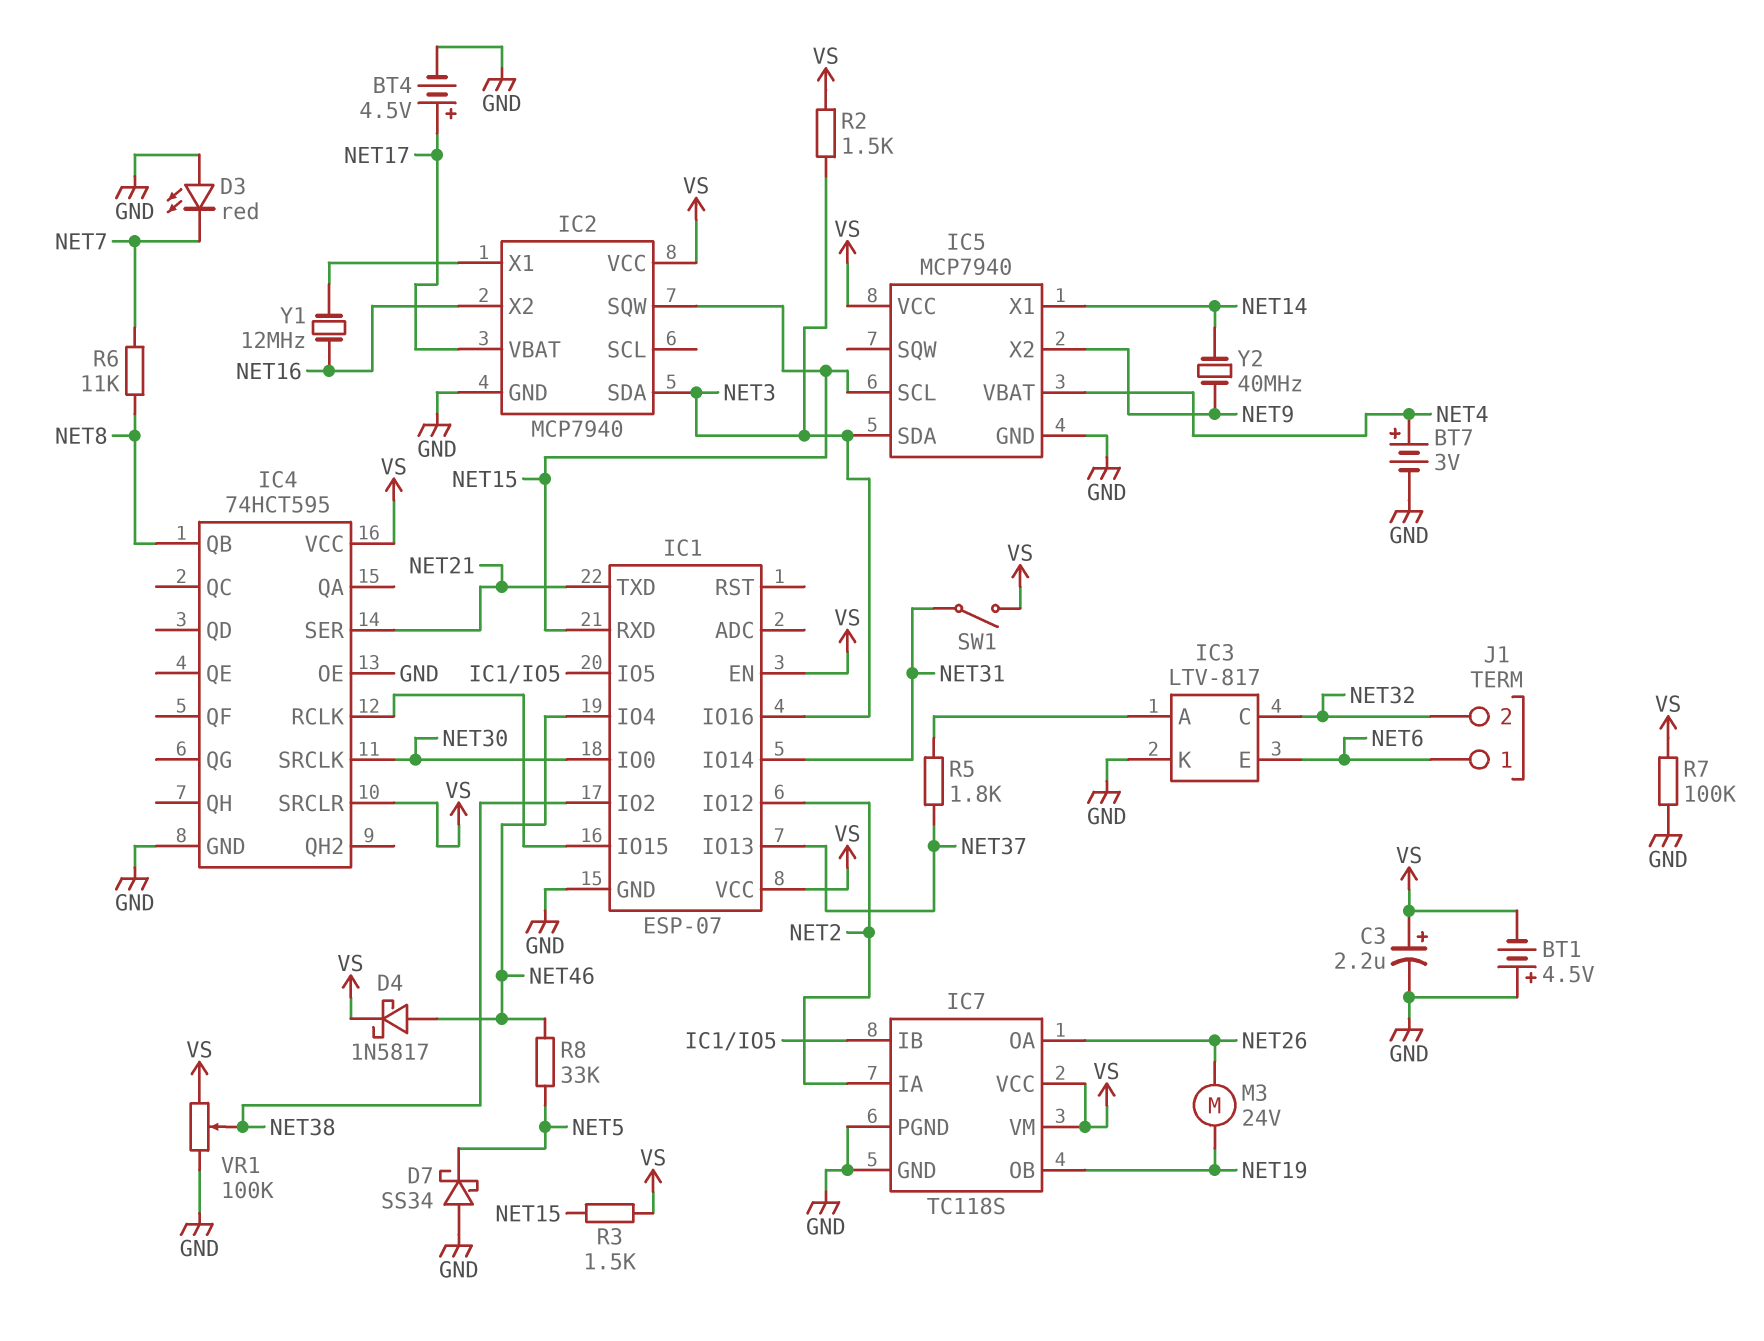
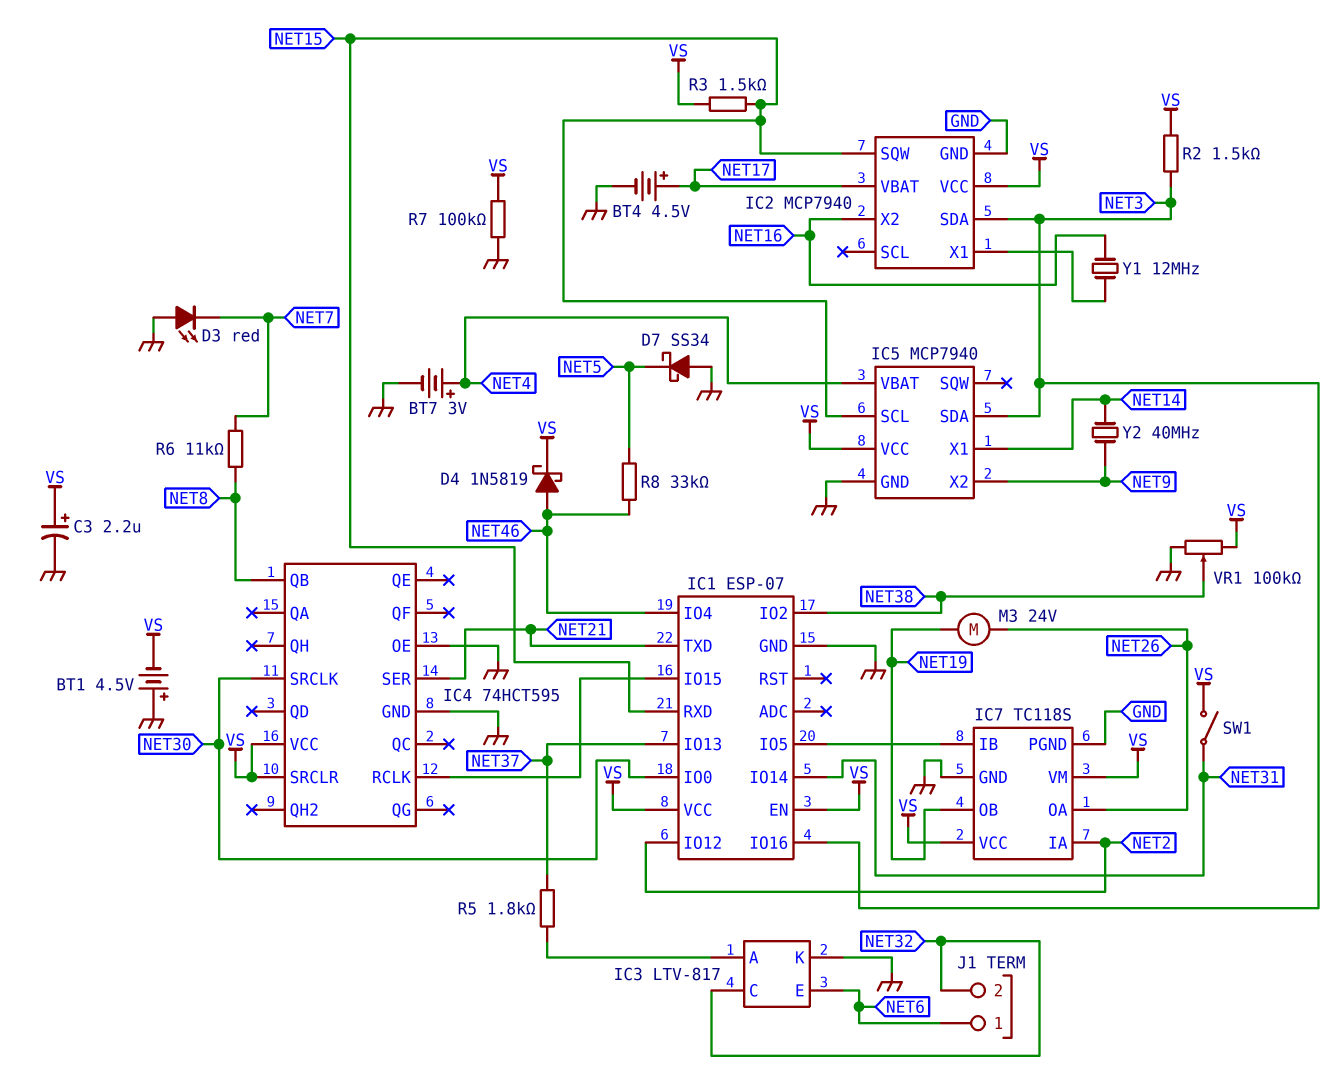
D4: schottky 1N5817 (A NET46, K VS) -> schottky 1N5819 (A NET46, K VS)

